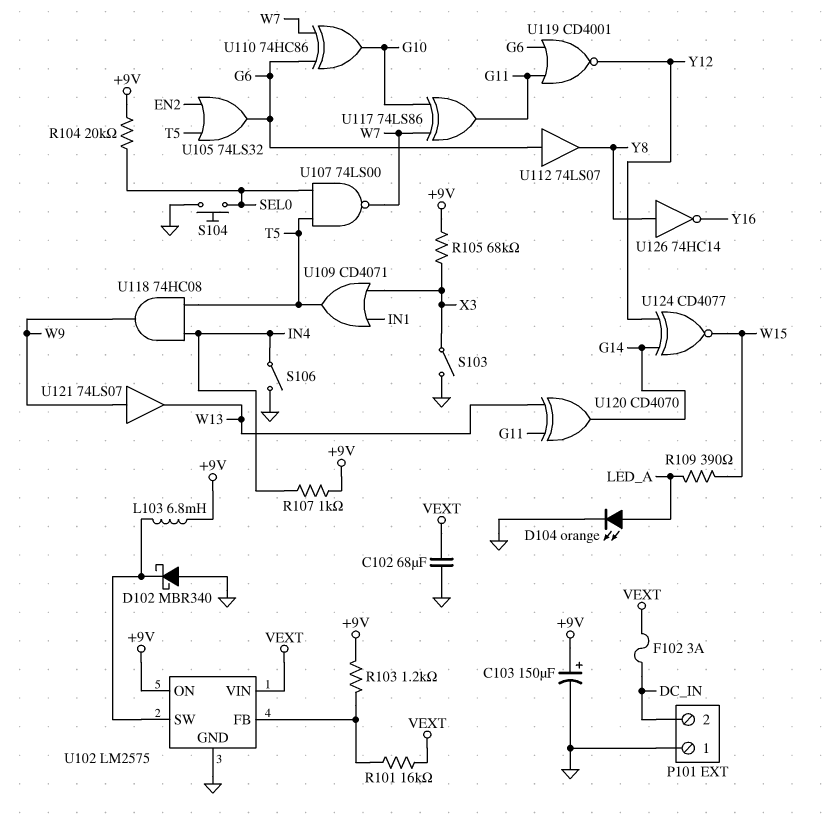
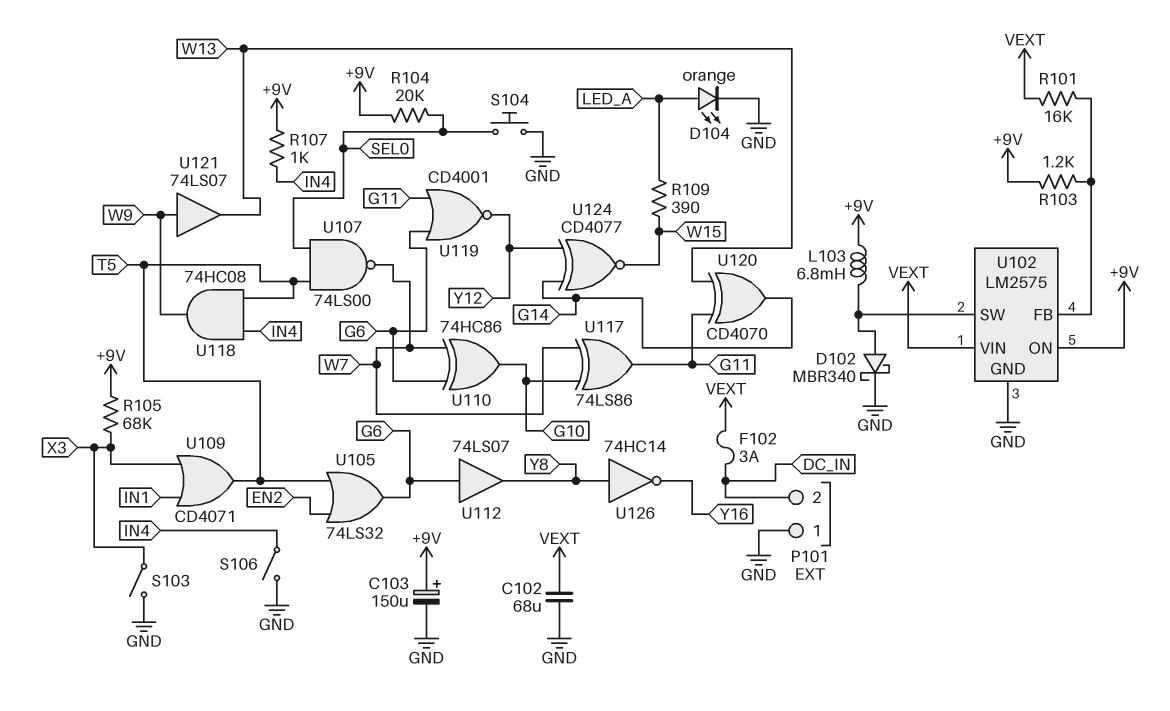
D102: schottky MBR340 (A GND, K U102/SW) -> schottky MBR340 (A U102/SW, K GND)

